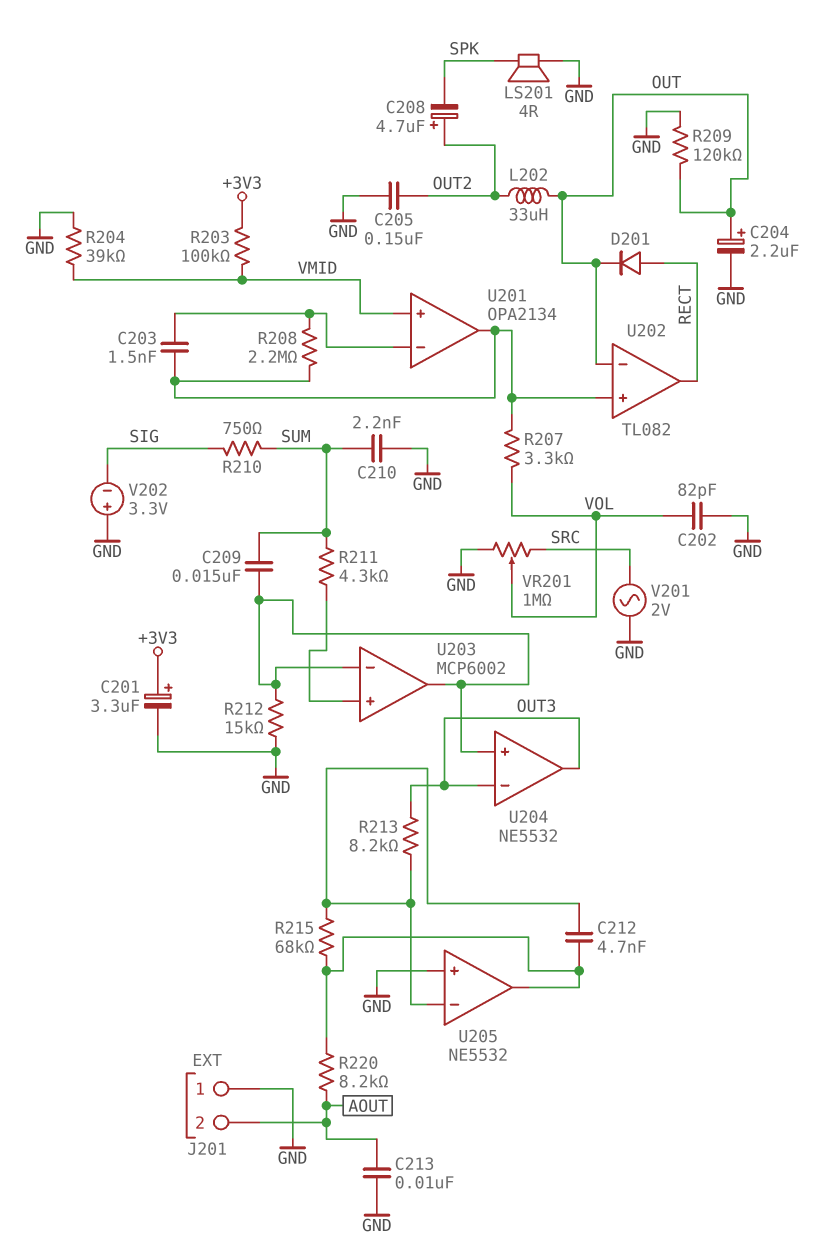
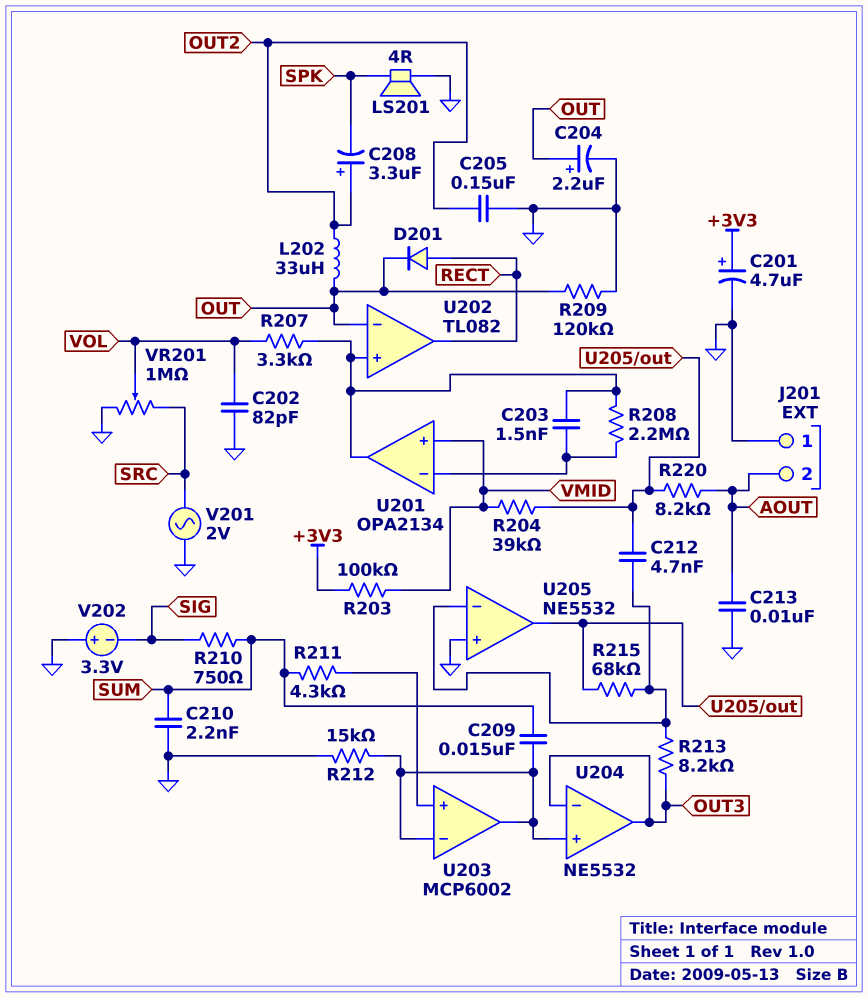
C201: 3.3uF (plus +3V3, minus GND) -> 4.7uF (plus +3V3, minus GND)
C208: 4.7uF (plus OUT2, minus SPK) -> 3.3uF (plus OUT2, minus SPK)
R204: 39k (GND, VMID) -> 39k (U205/out, VMID)

